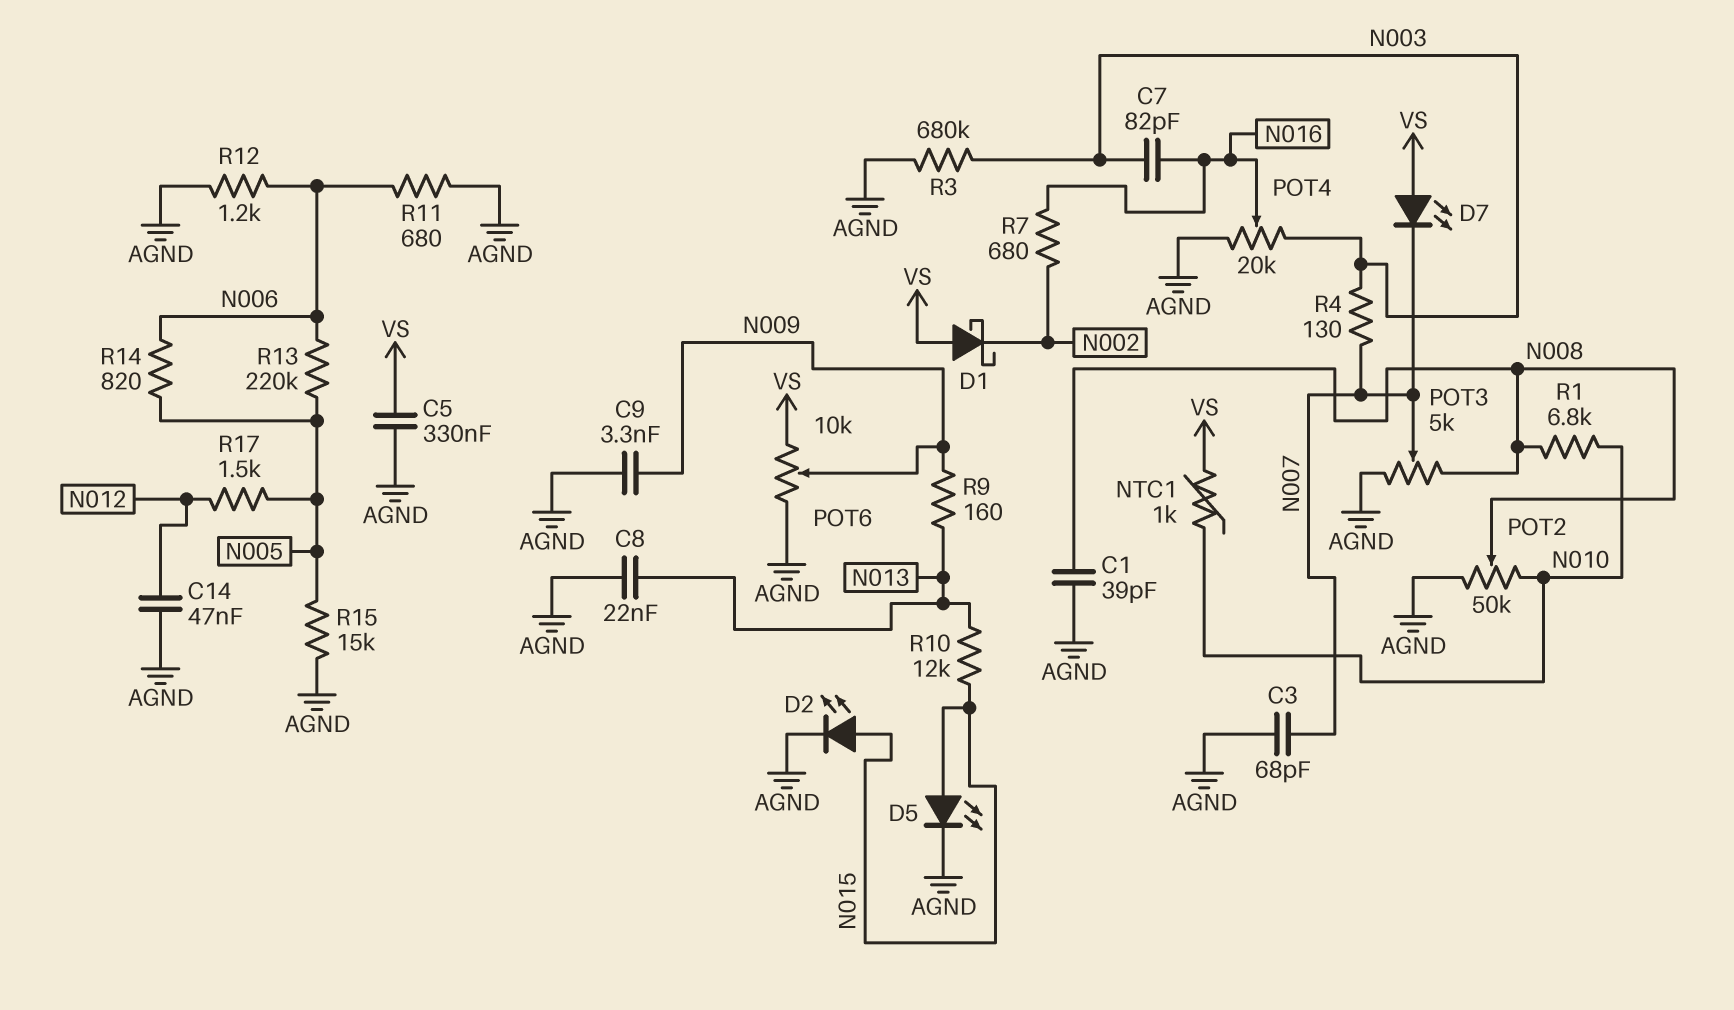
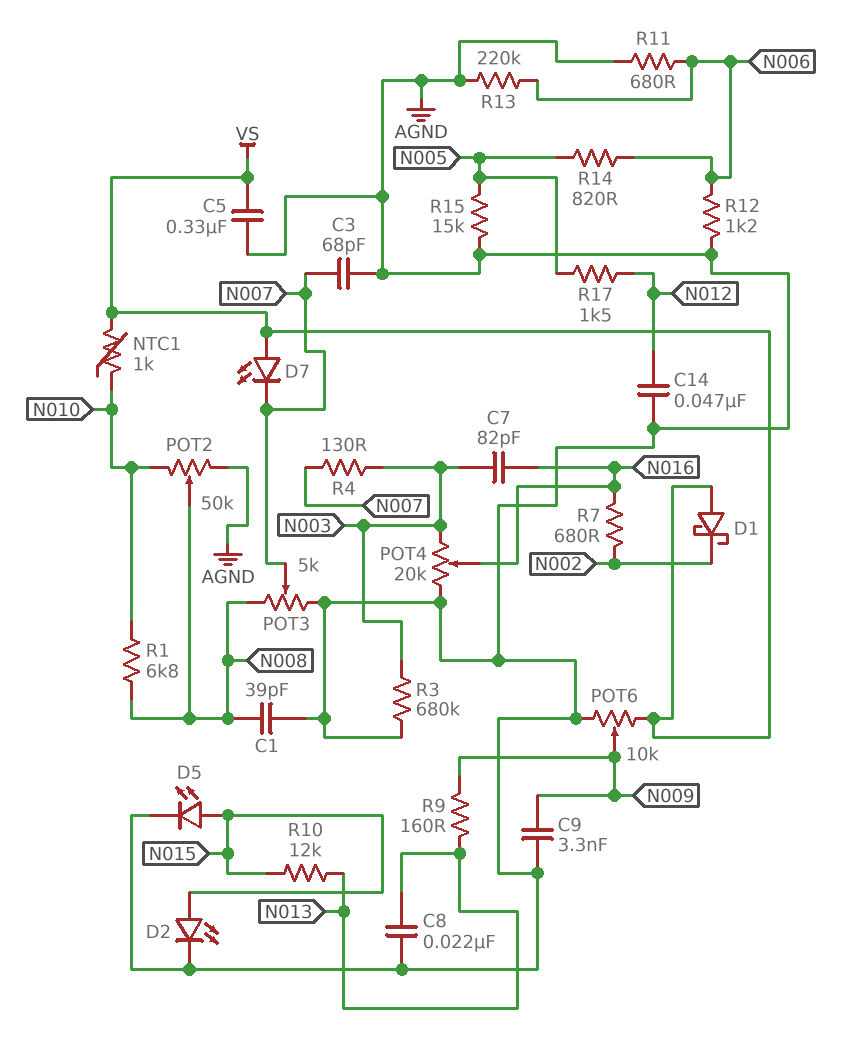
R13: 220k (N005, N006) -> 220k (AGND, N006)

